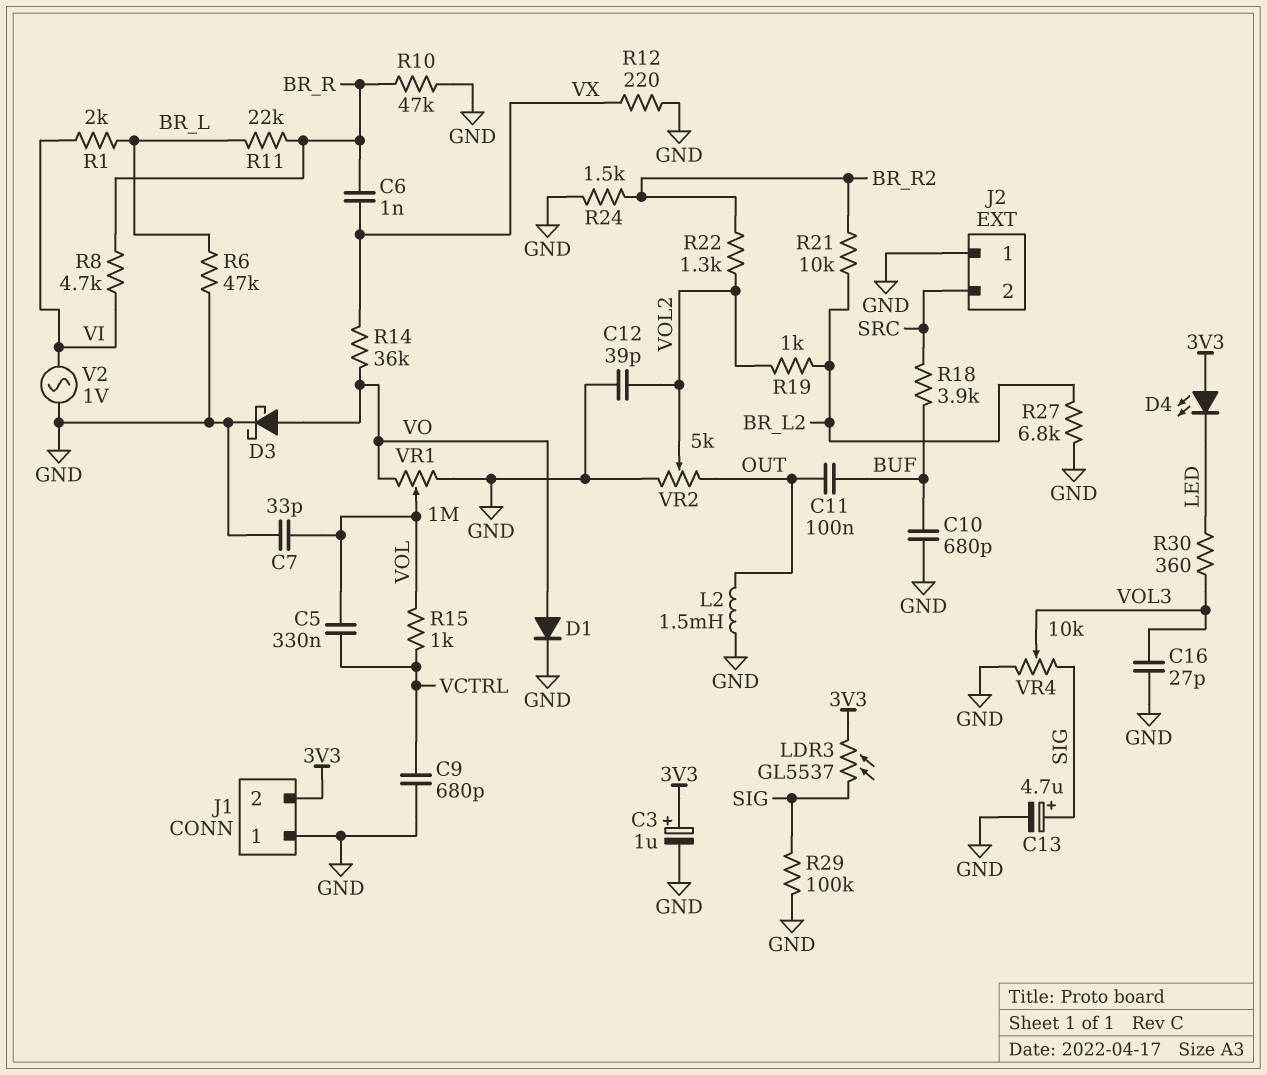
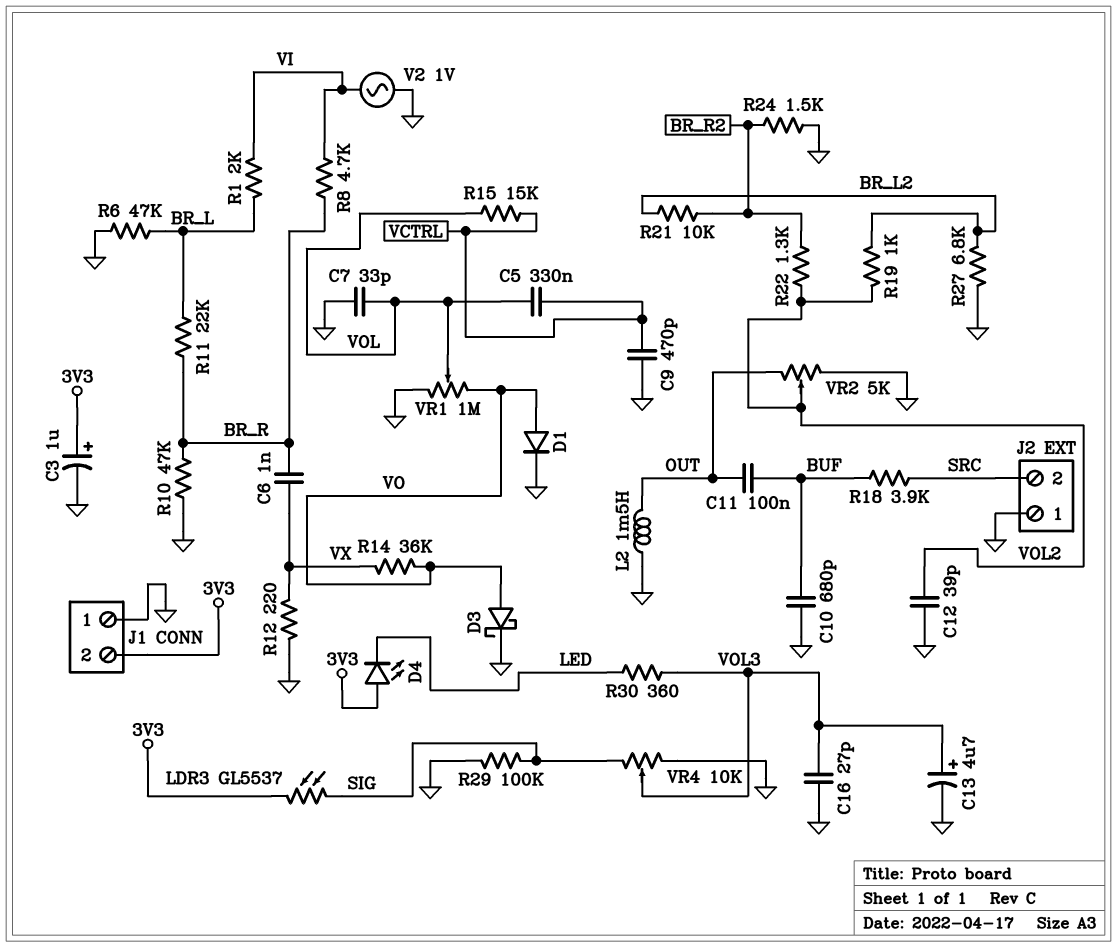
C9: 680pF (GND, VCTRL) -> 470pF (GND, VCTRL)
C13: 4.7uF (plus SIG, minus GND) -> 4.7uF (plus VOL3, minus GND)
R15: 1k (VCTRL, VOL) -> 15k (VCTRL, VOL)

